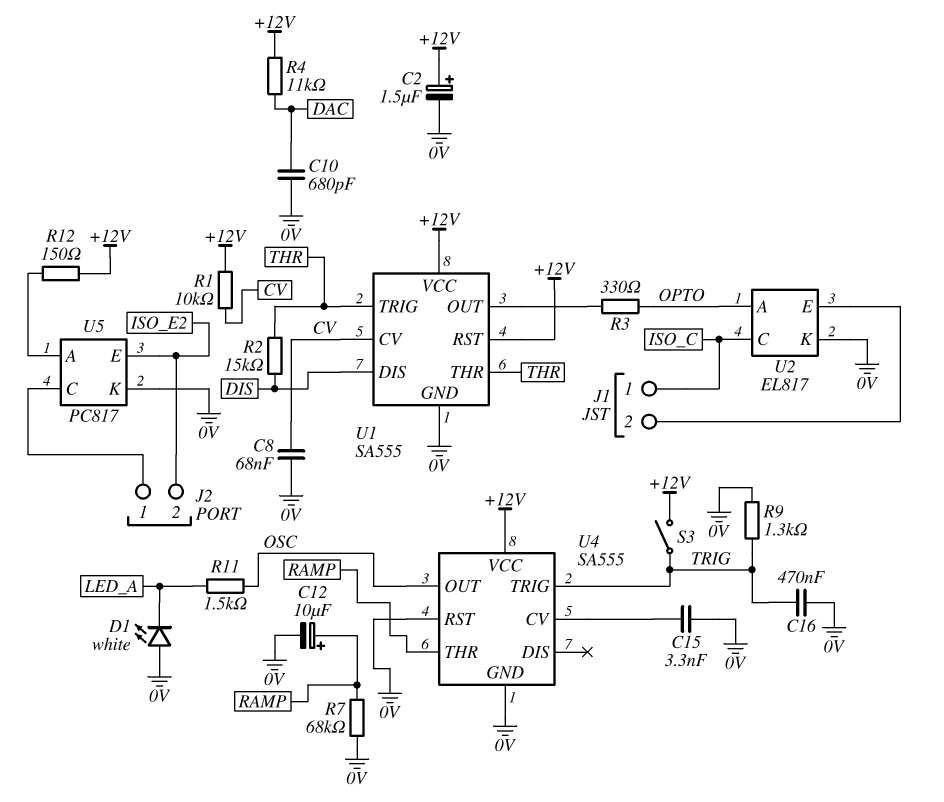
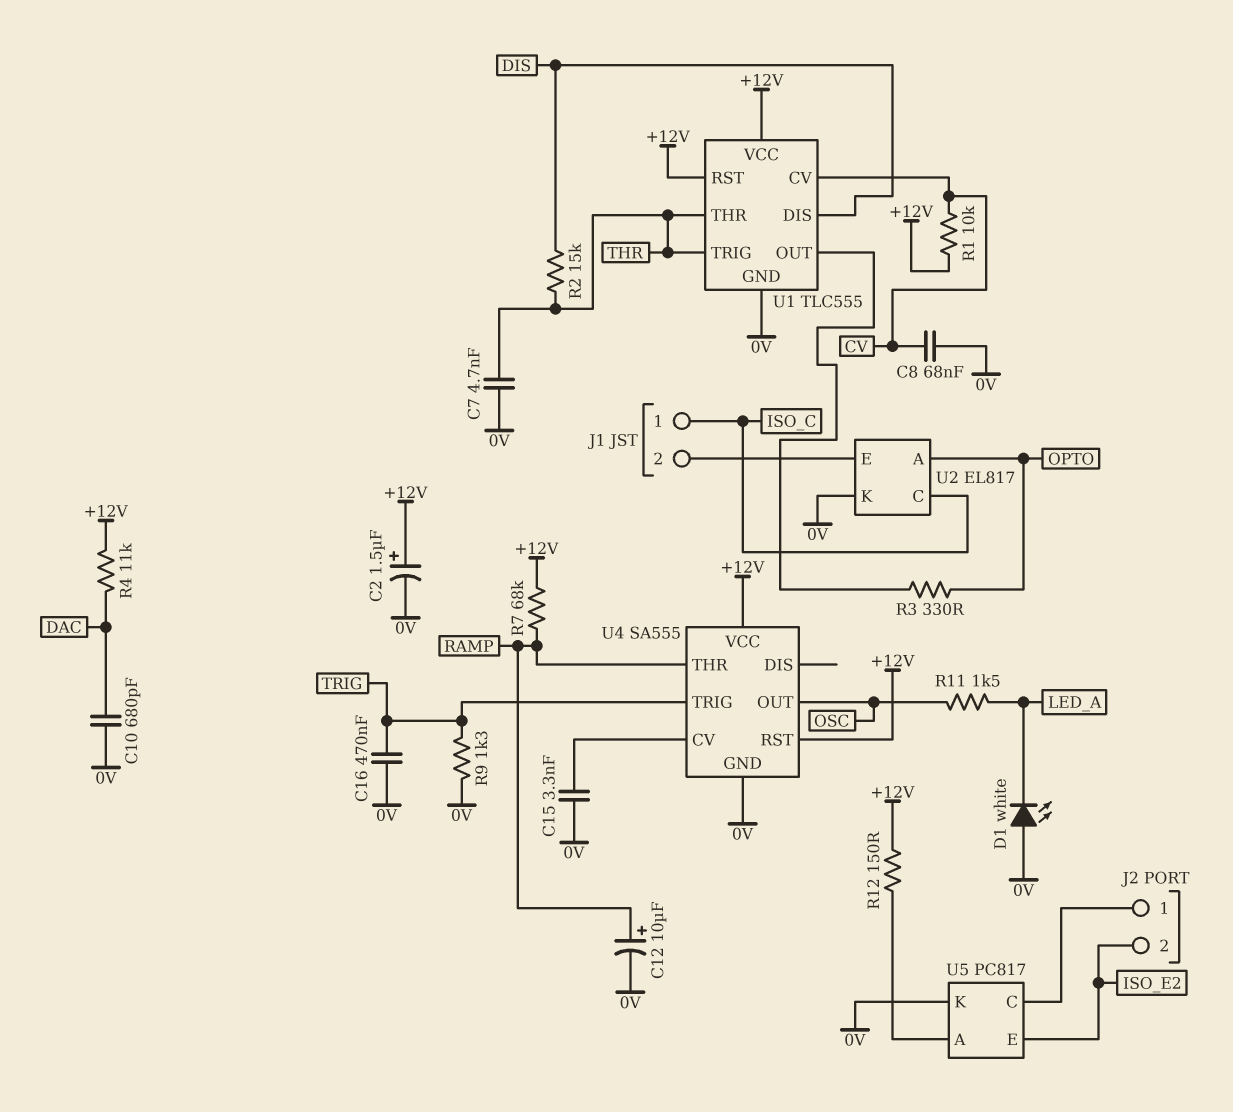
C7: none -> 4.7nF (0V, THR)
R7: 68k (0V, RAMP) -> 68k (+12V, RAMP)
S3: switch (+12V, TRIG) -> none
U1: SA555 -> TLC555
U4 pin RST: 0V -> +12V

